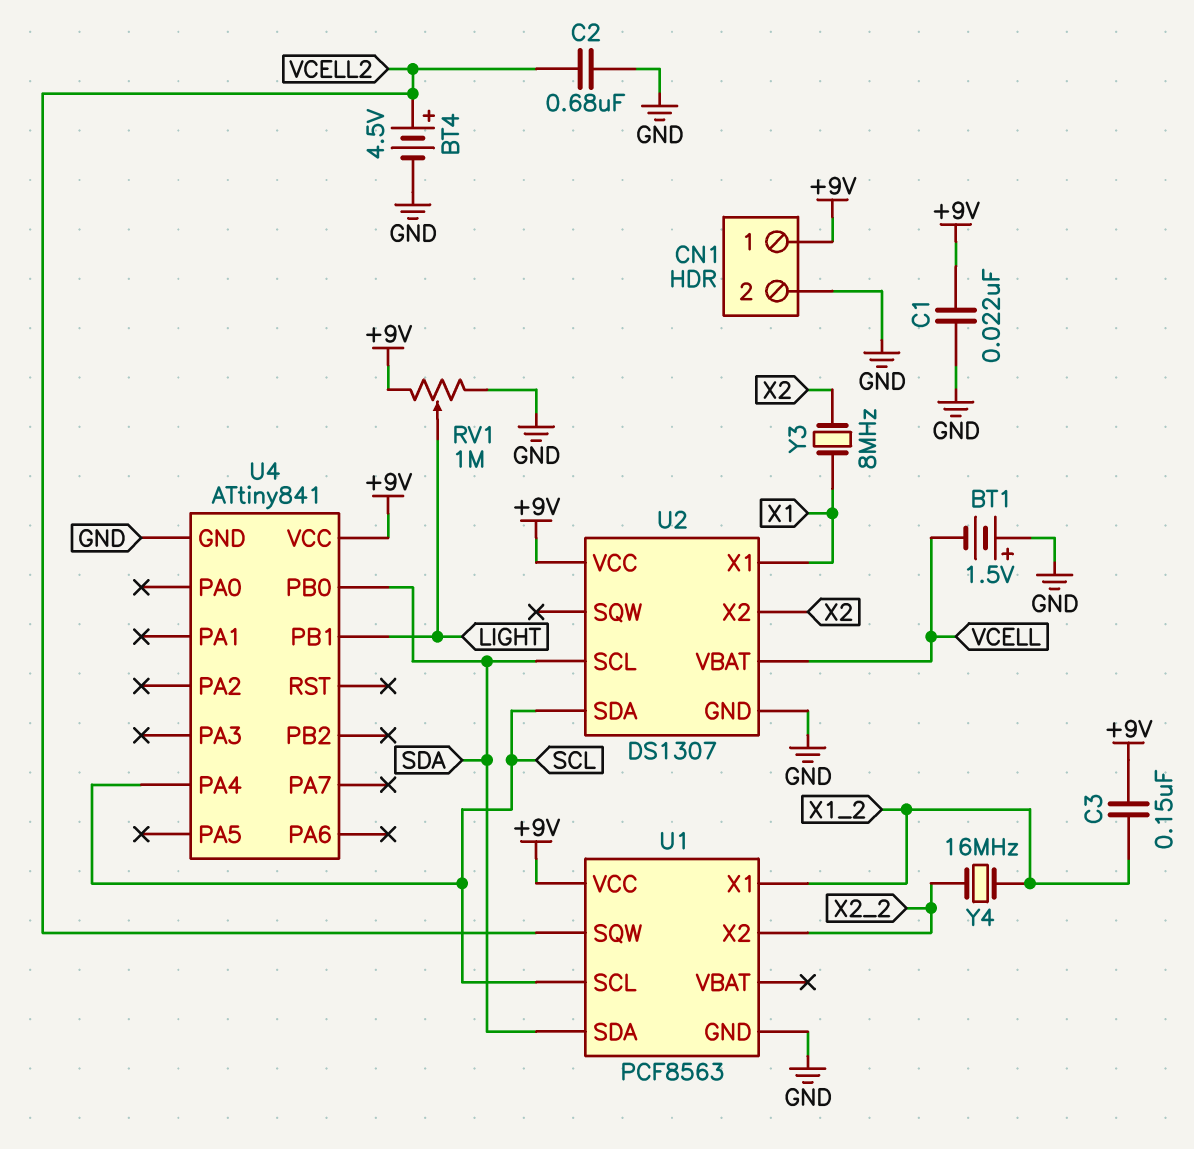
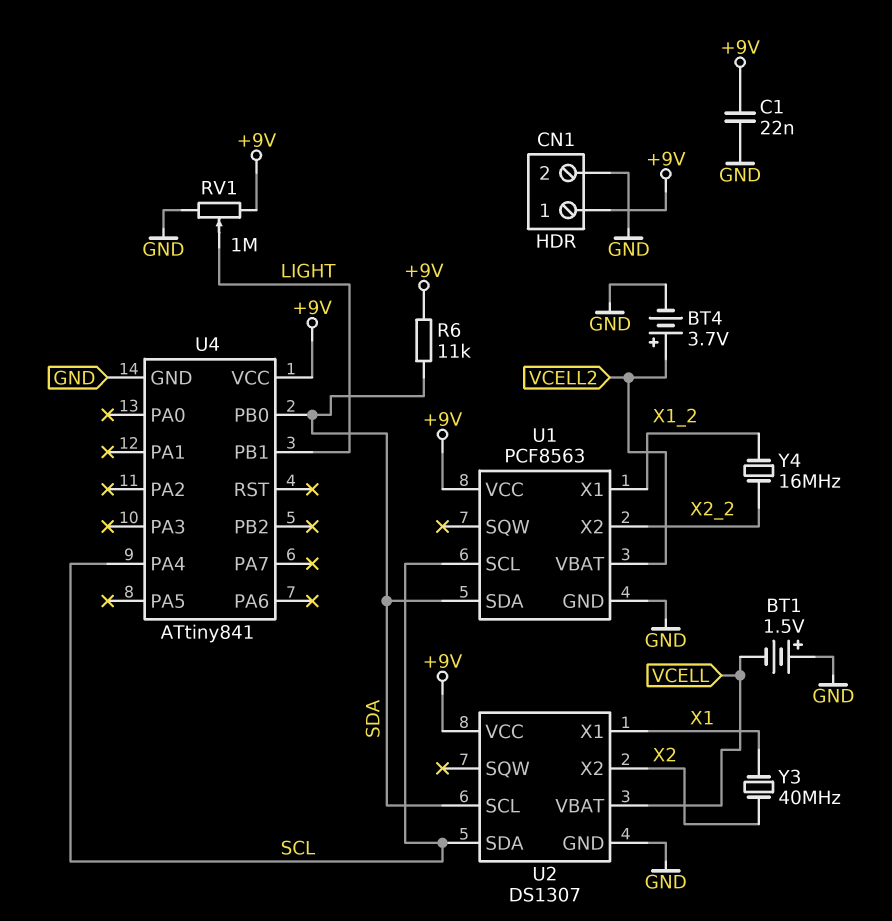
BT4: 4.5V (plus VCELL2, minus GND) -> 3.7V (plus VCELL2, minus GND)
C2: 680nF (GND, VCELL2) -> none
C3: 150nF (+9V, X1_2) -> none
R6: none -> 11k (+9V, SDA)
U1 pin SQW: VCELL2 -> none
U1 pin VBAT: none -> VCELL2
Y3: 8MHz (X1, X2) -> 40MHz (X1, X2)

